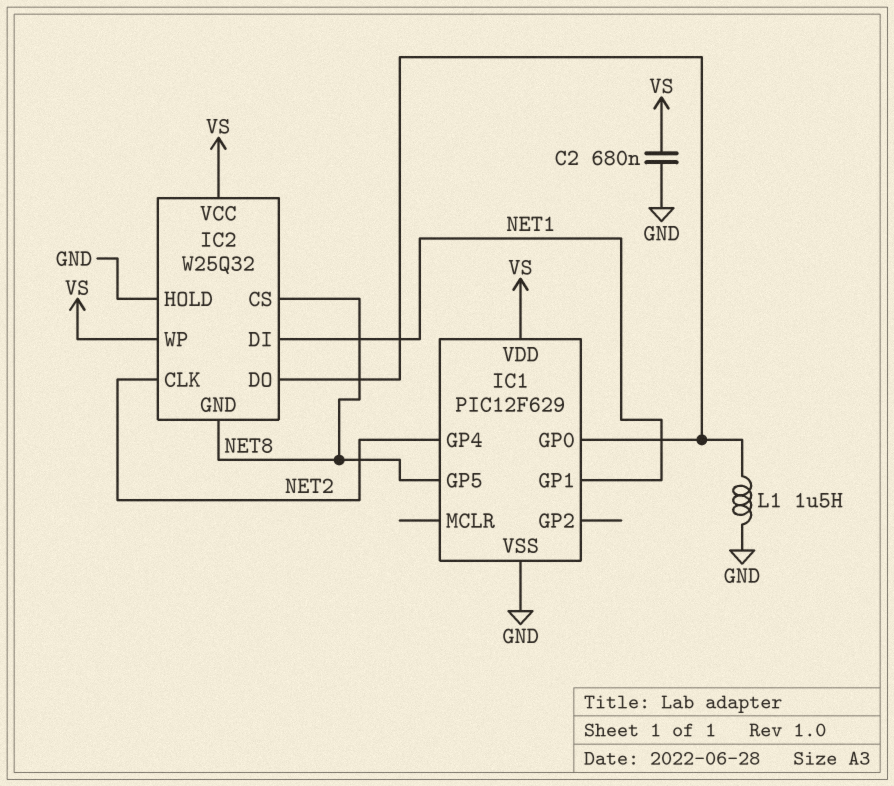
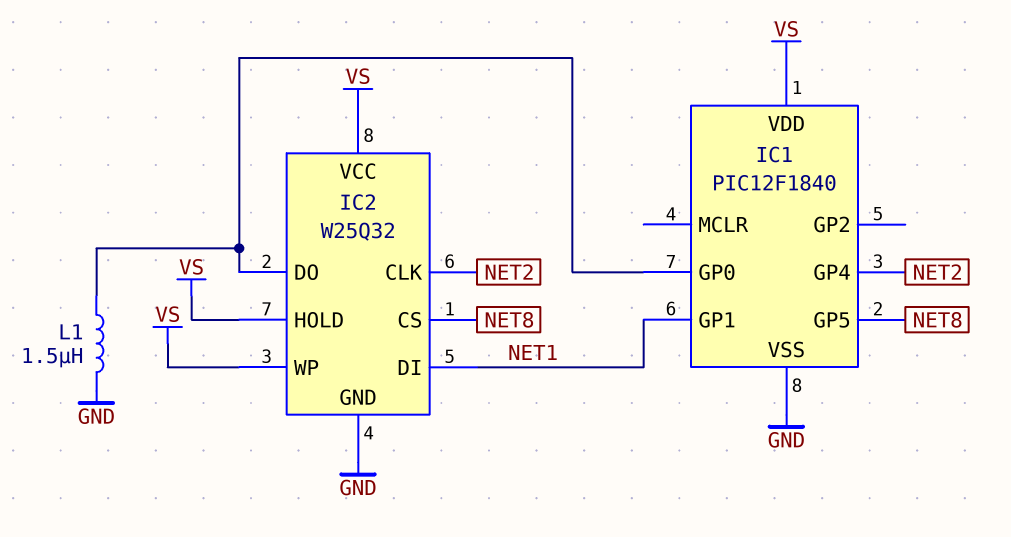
C2: 680nF (GND, VS) -> none
IC1: PIC12F629 -> PIC12F1840
IC2 pin GND: NET8 -> GND
IC2 pin HOLD: GND -> VS

